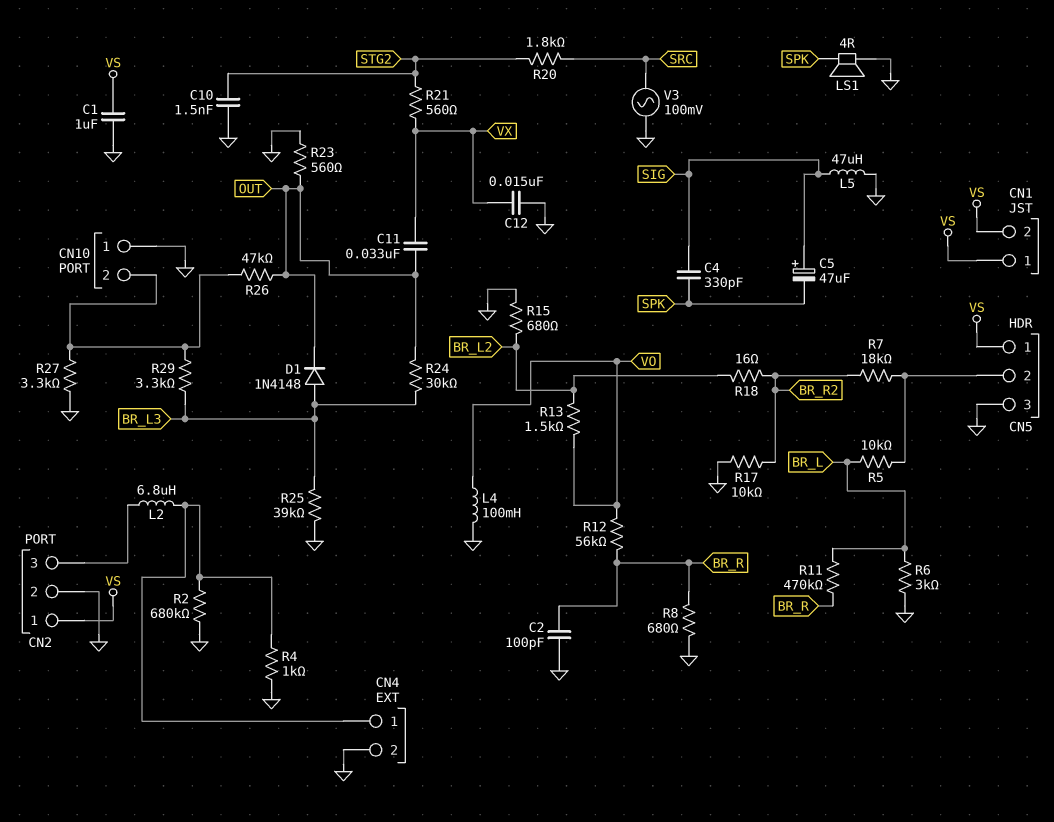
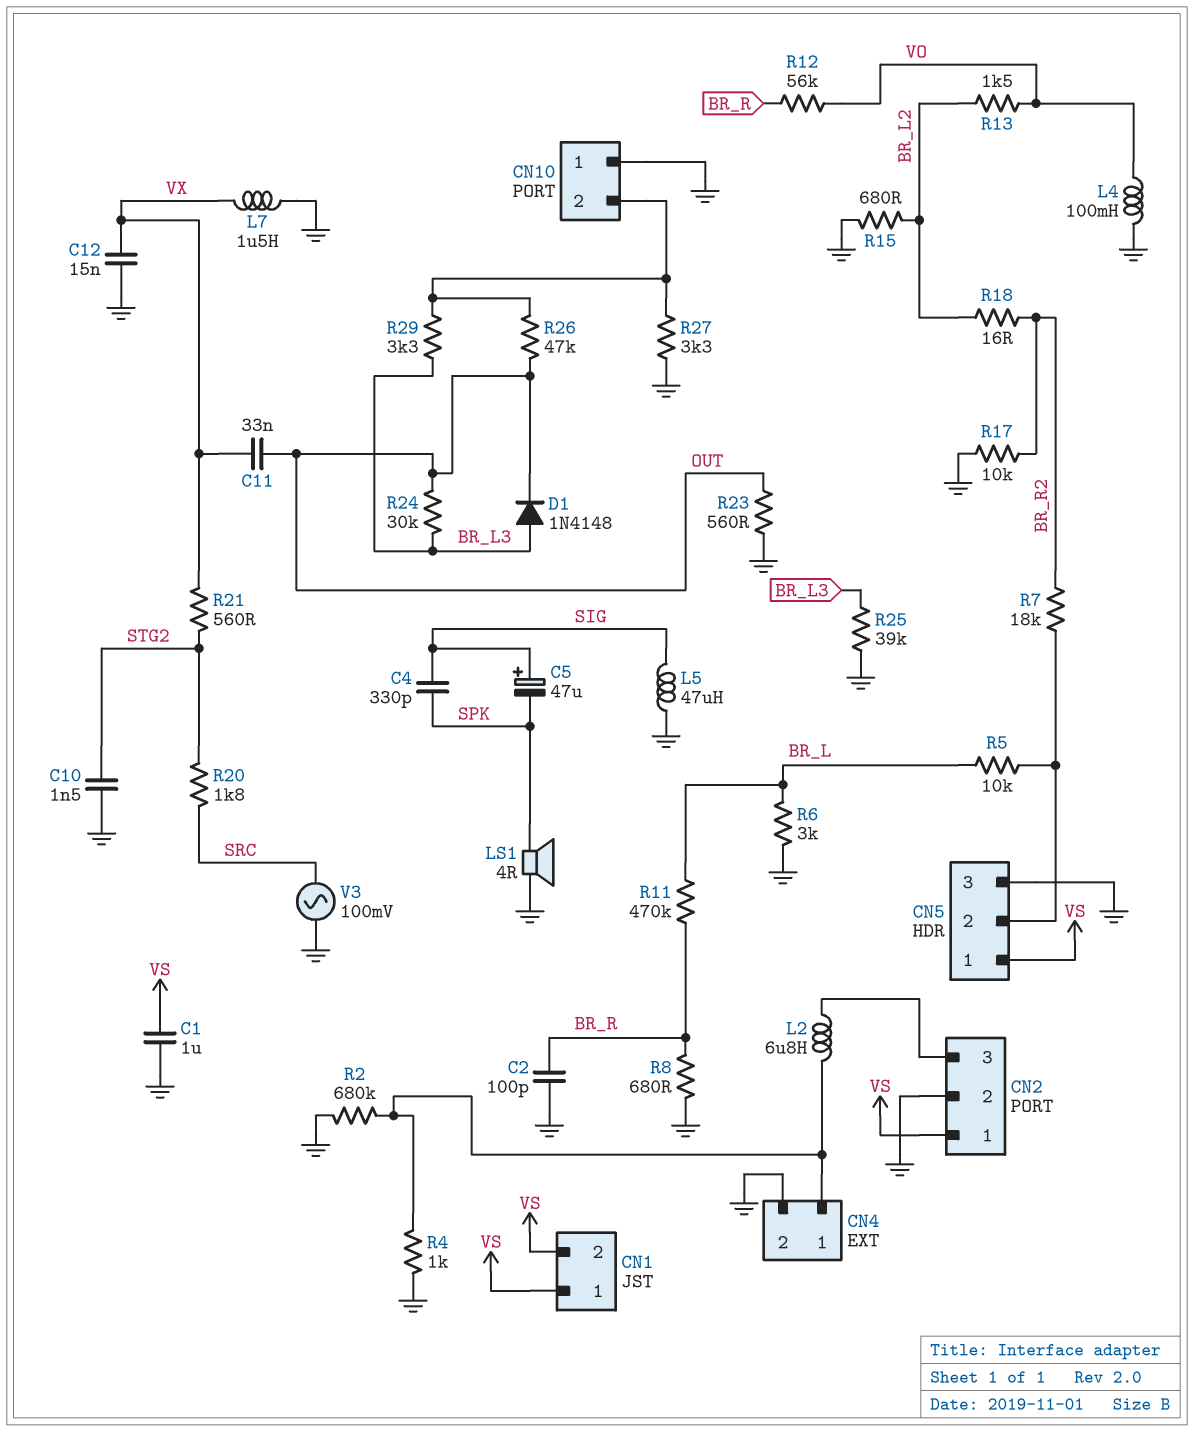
L7: none -> 1.5uH (GND, VX)

